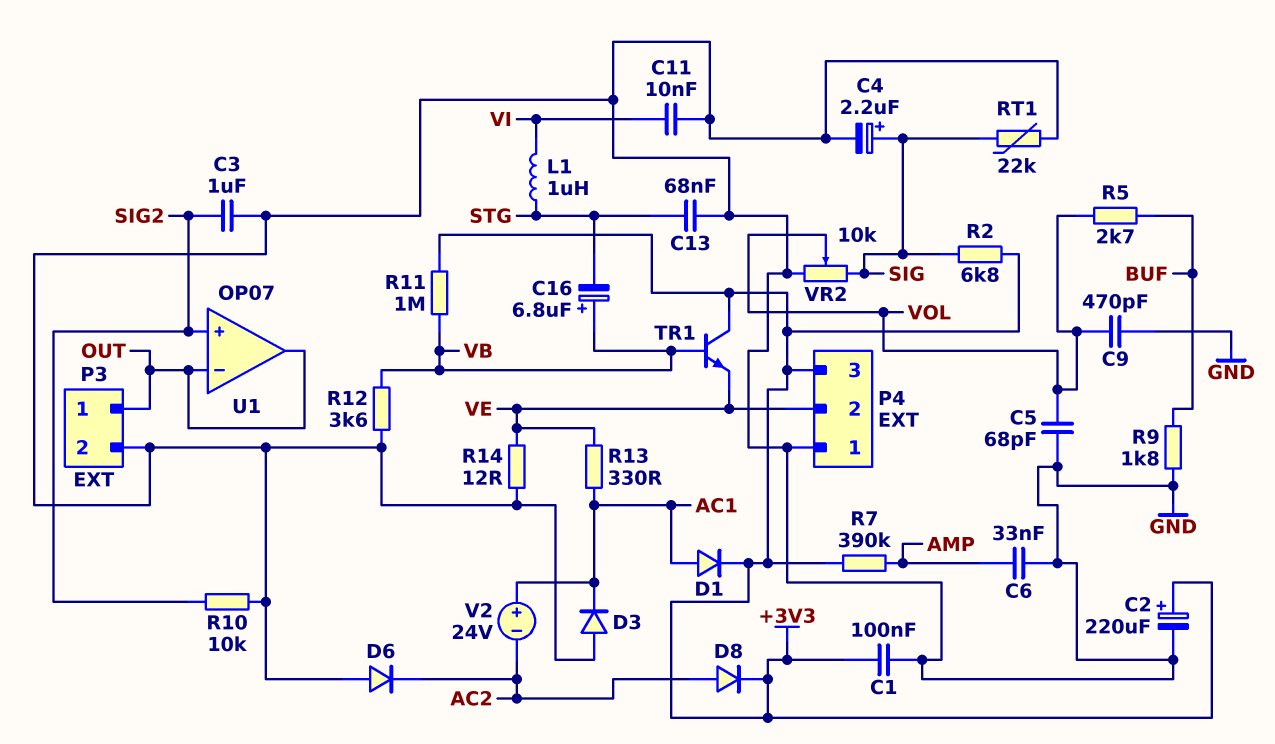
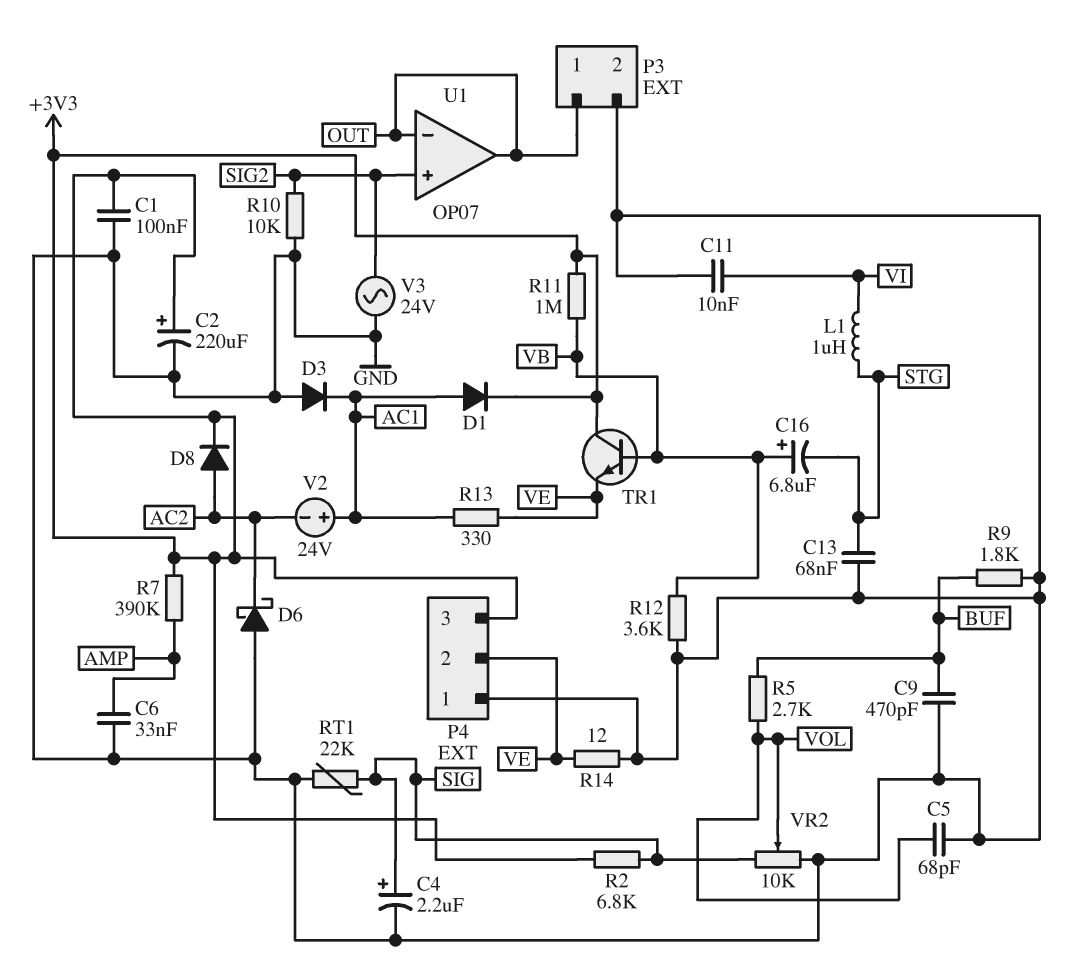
C3: 1uF (GND, SIG2) -> none
C9: 470pF (GND, VOL) -> 470pF (BUF, GND)
D6: diode (A GND, K AC2) -> schottky (A GND, K AC2)
V3: none -> AC 24V (GND, SIG2)

